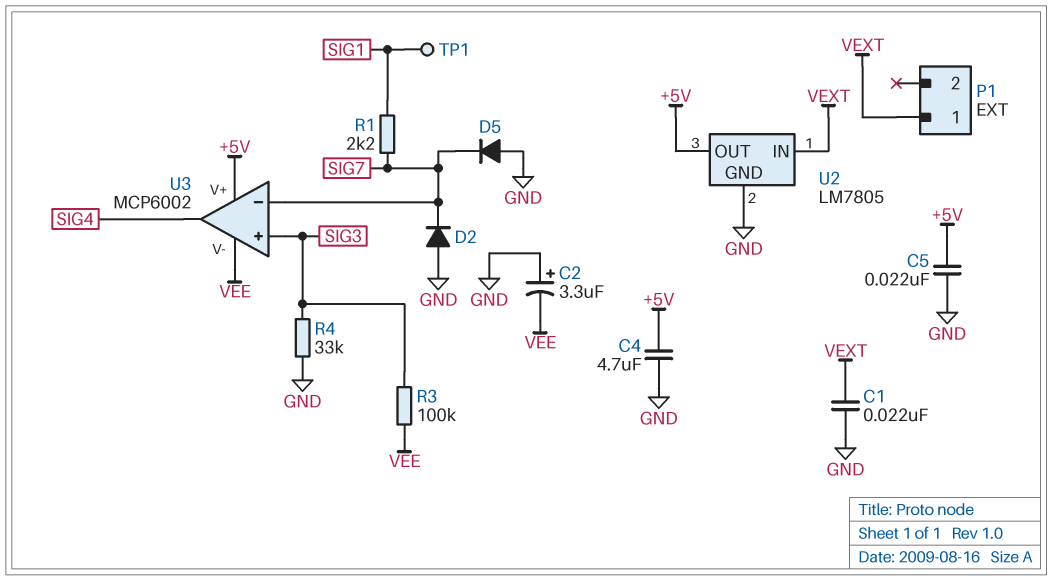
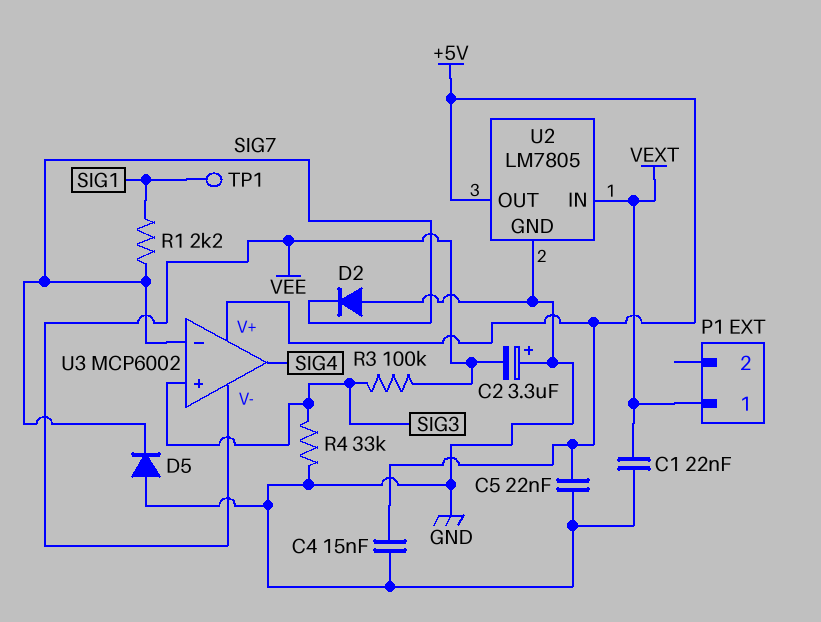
C4: 4.7uF (+5V, GND) -> 15nF (+5V, GND)

